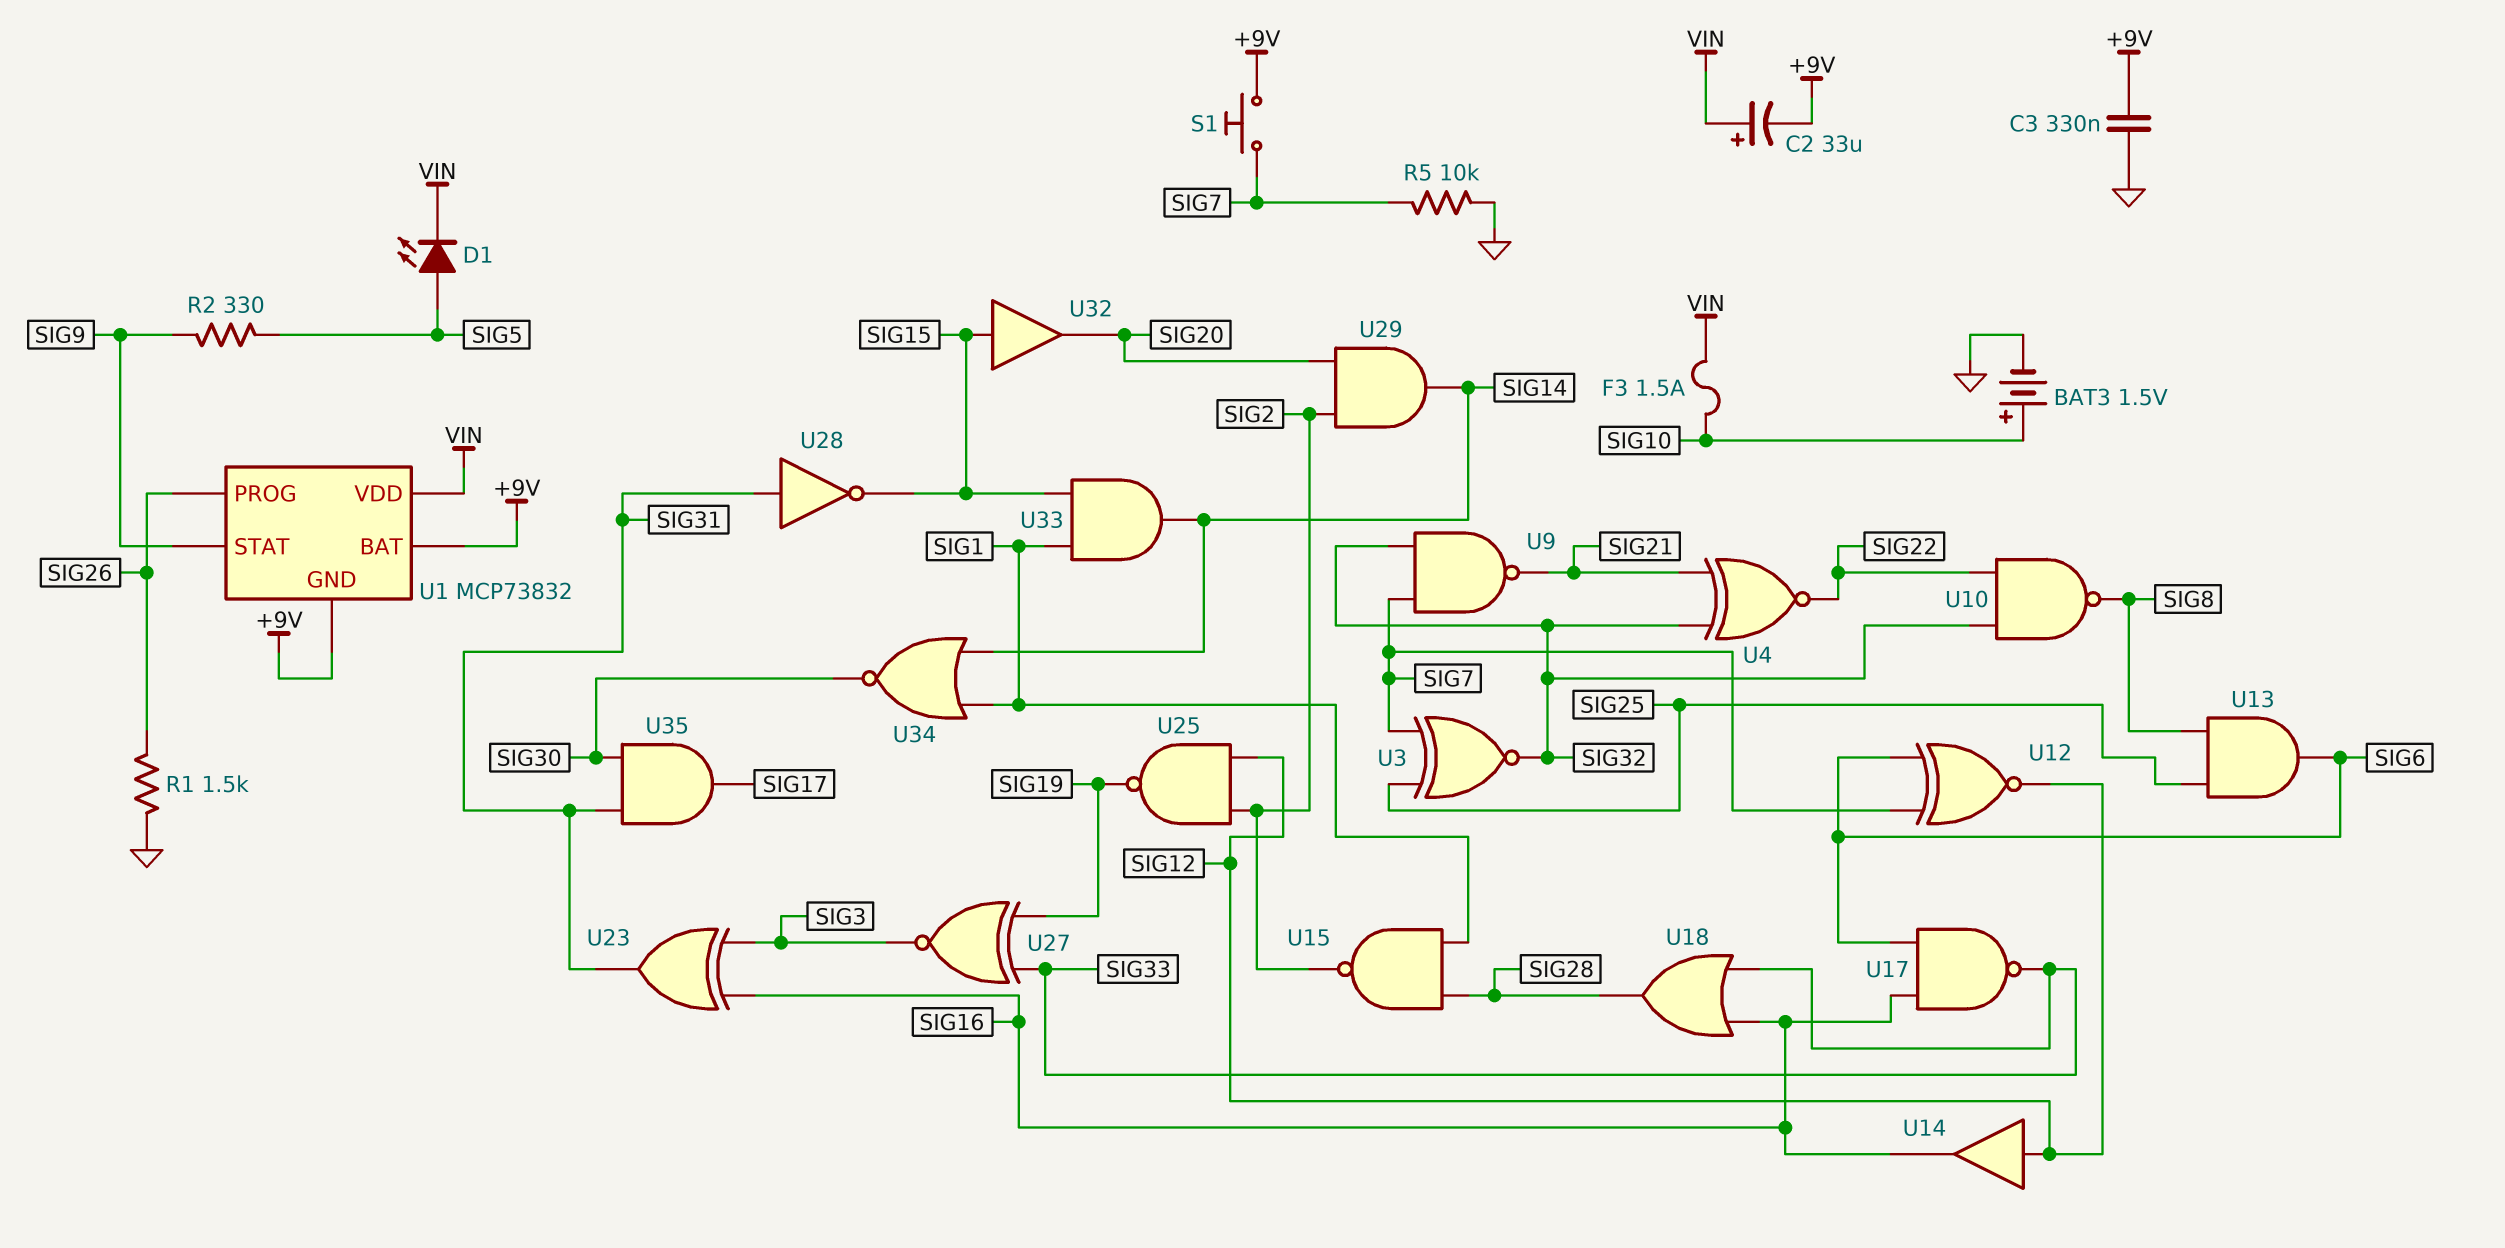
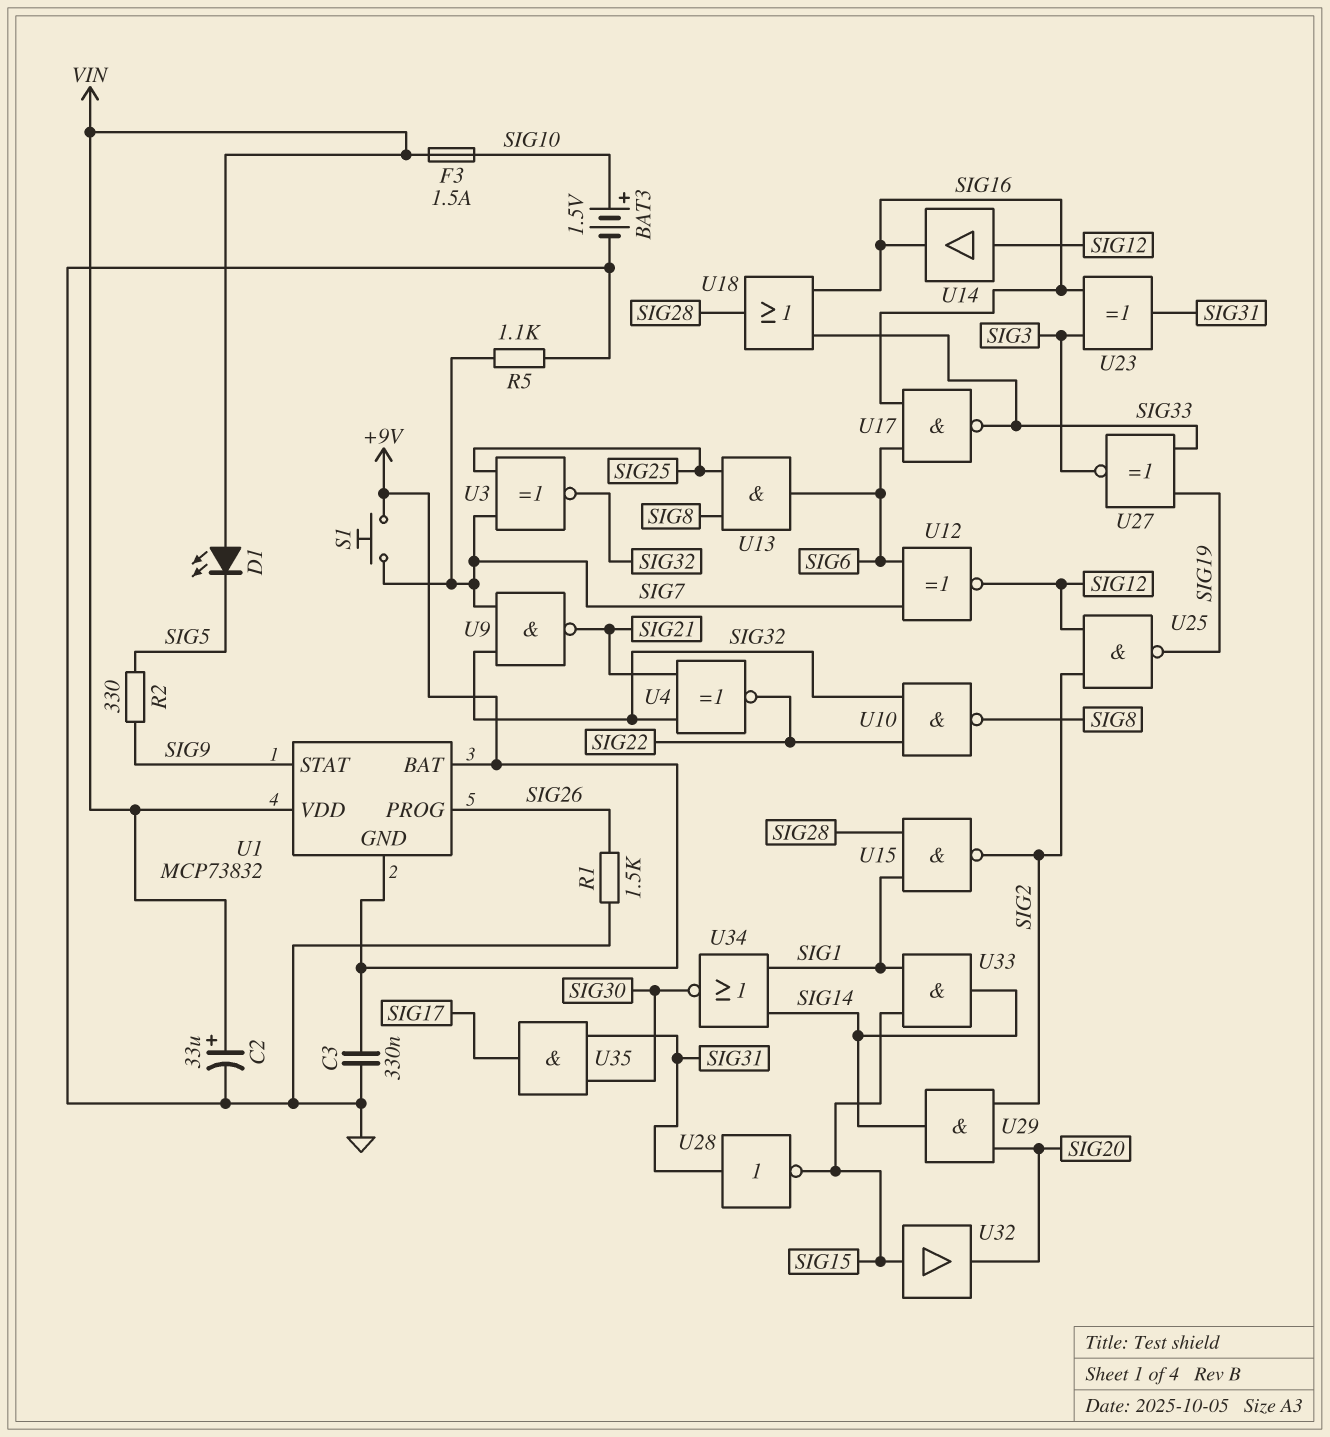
C2: 33uF (plus VIN, minus +9V) -> 33uF (plus VIN, minus GND)
D1: LED (A SIG5, K VIN) -> LED (A VIN, K SIG5)
R5: 10k (GND, SIG7) -> 1.1k (GND, SIG7)

